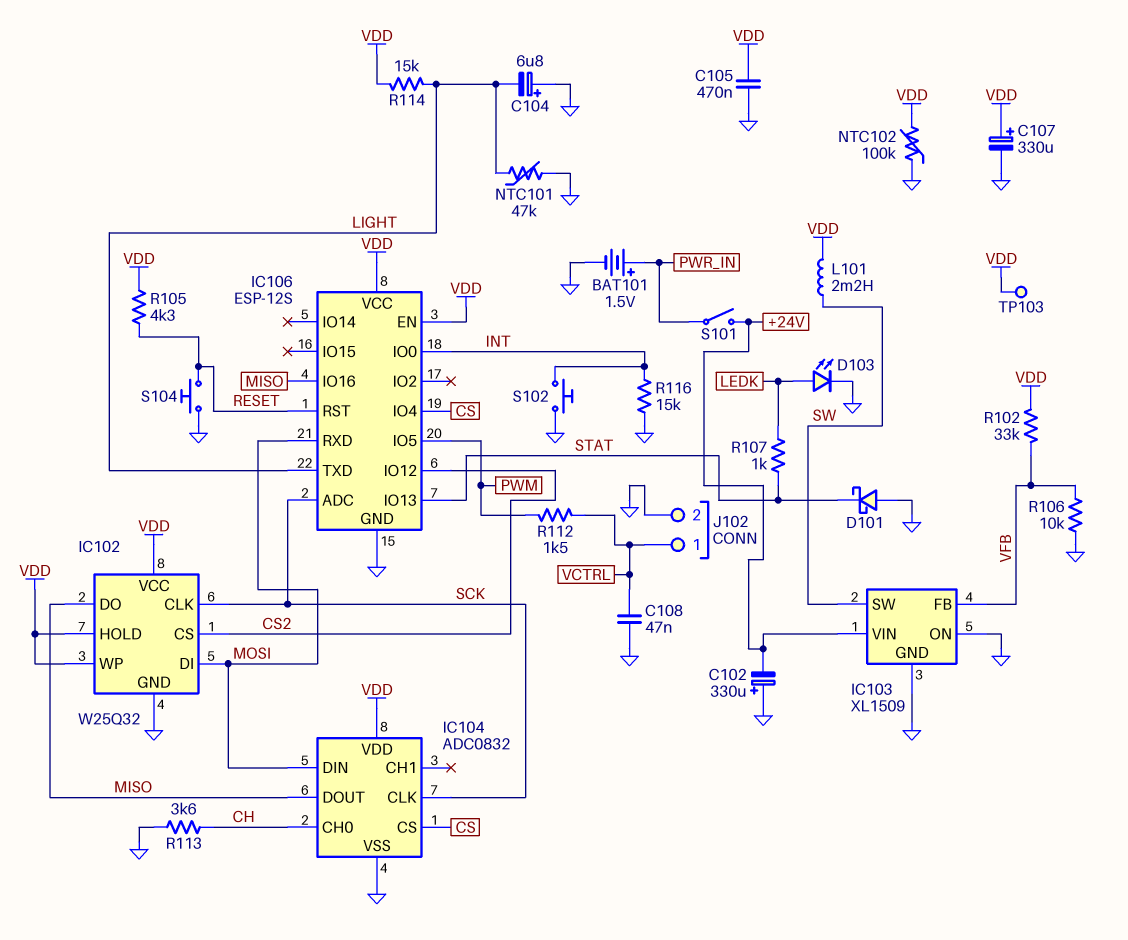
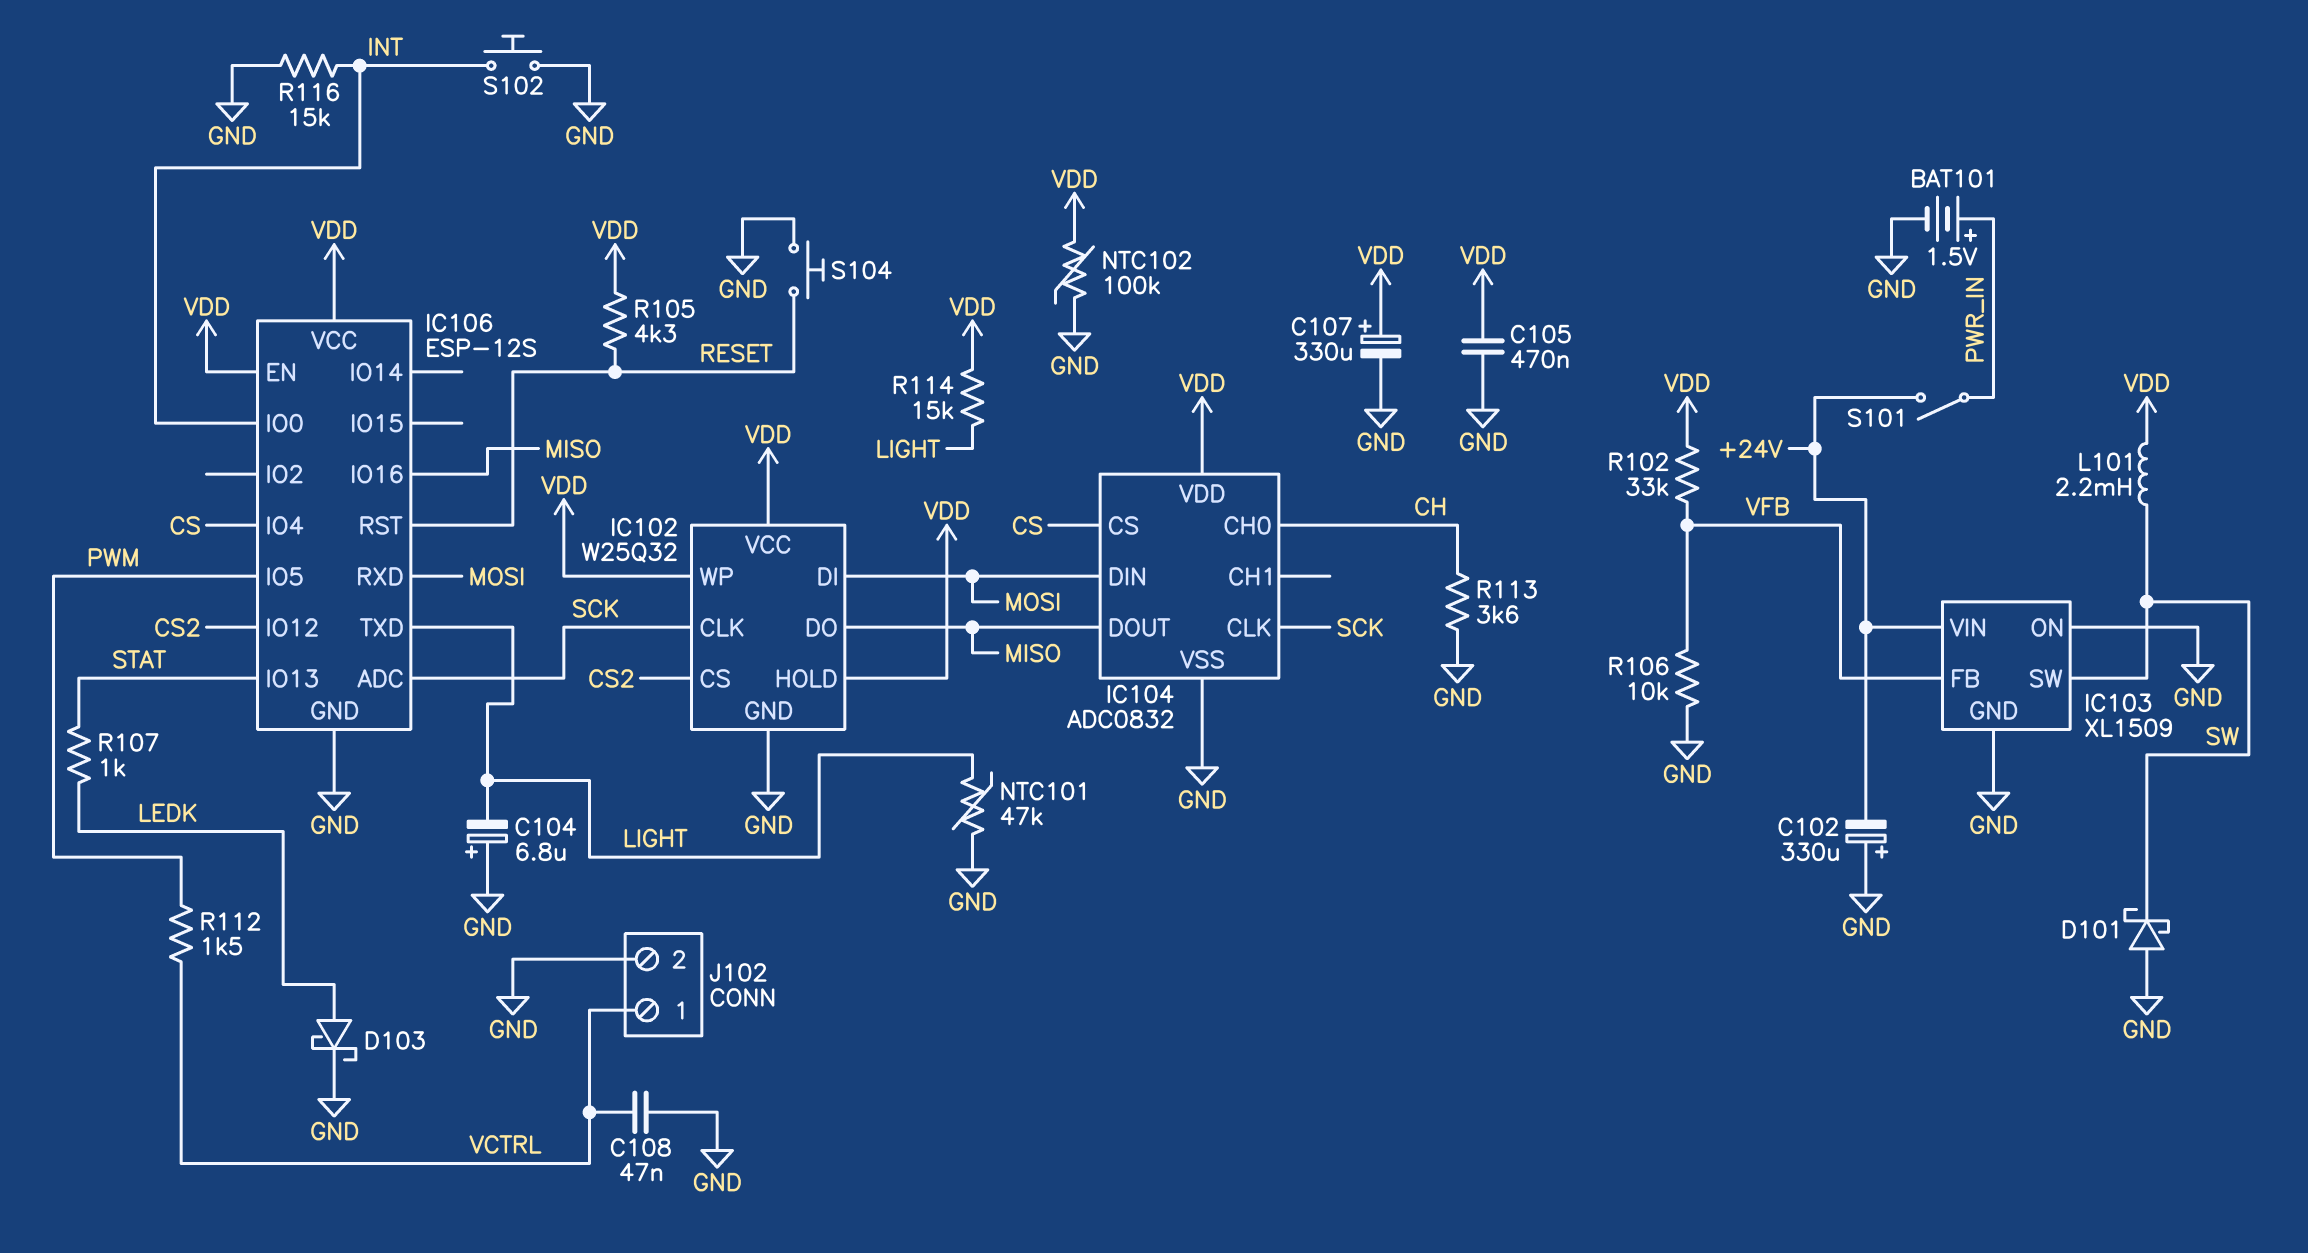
D101: schottky (A GND, K STAT) -> schottky (A GND, K SW)
D103: LED (A LEDK, K GND) -> schottky (A LEDK, K GND)
TP103: test point (VDD) -> none

